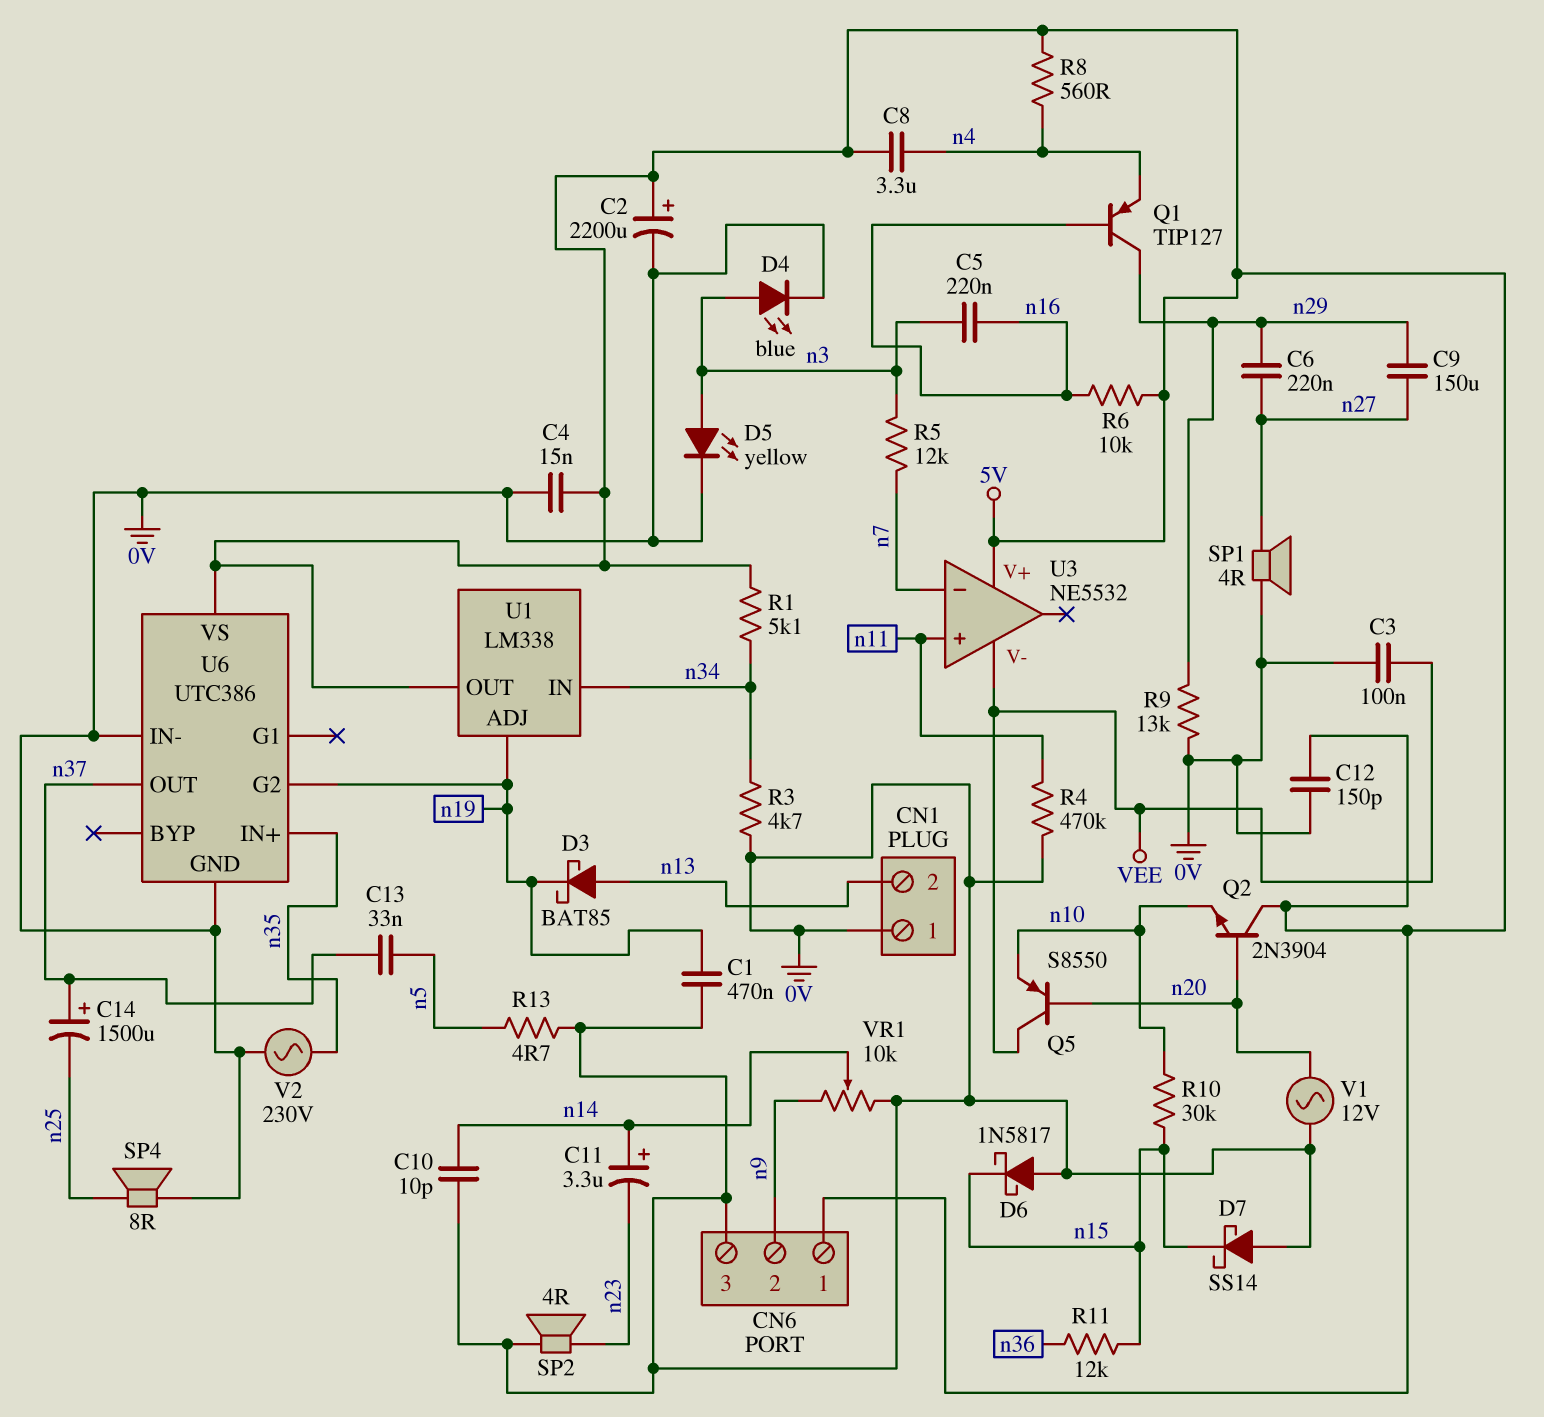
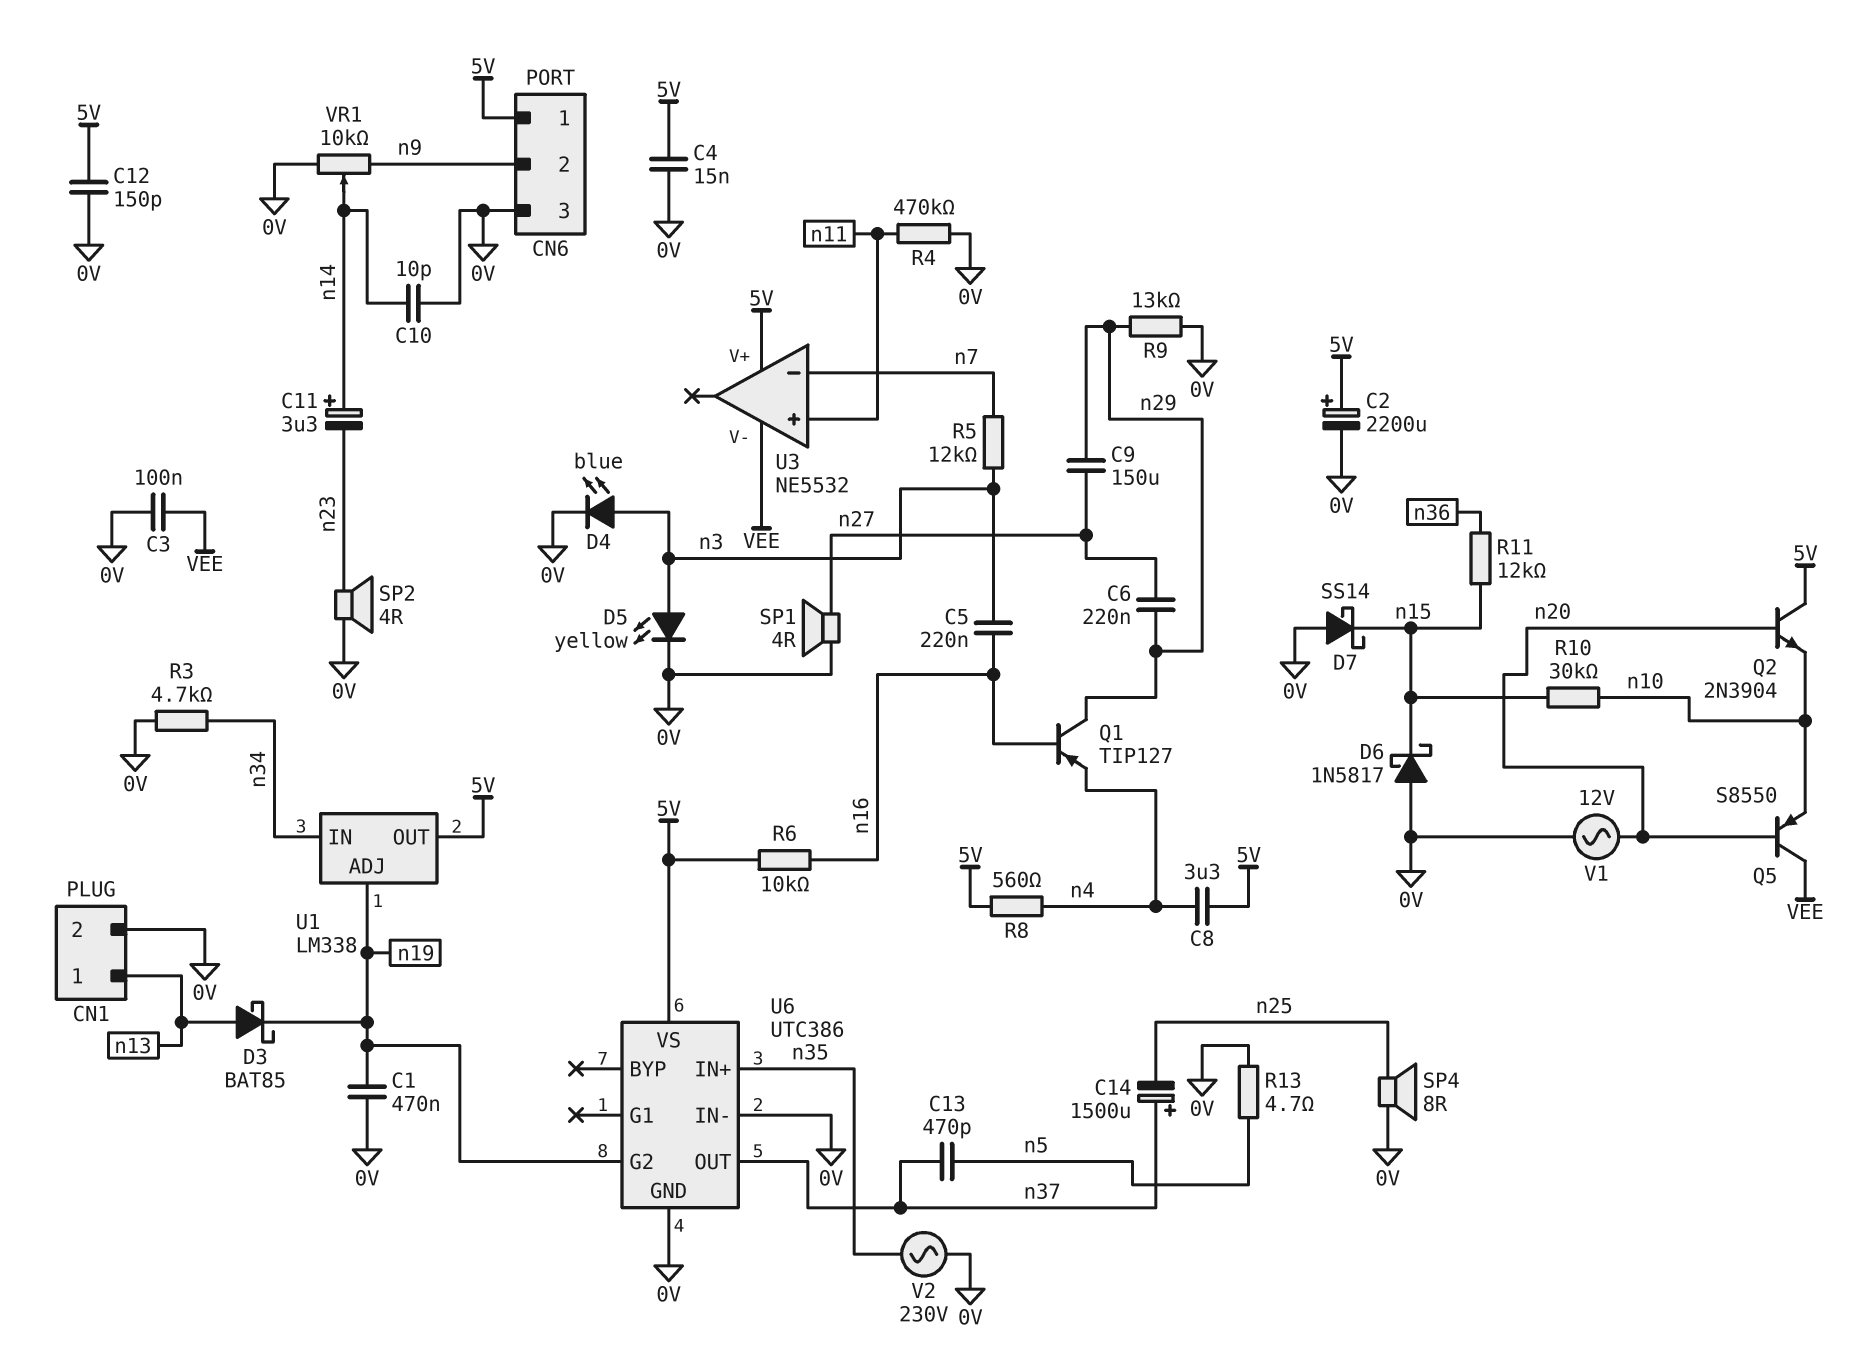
C13: 33nF (n5, n37) -> 470pF (n5, n37)
CN1 pin 1: 0V -> n13
CN1 pin 2: n13 -> 0V
R1: 5.1k (5V, n34) -> none

